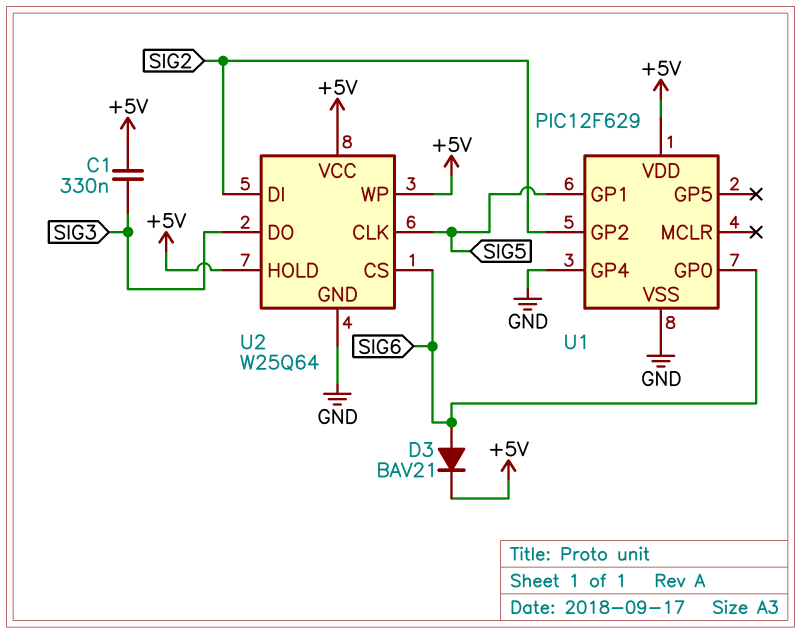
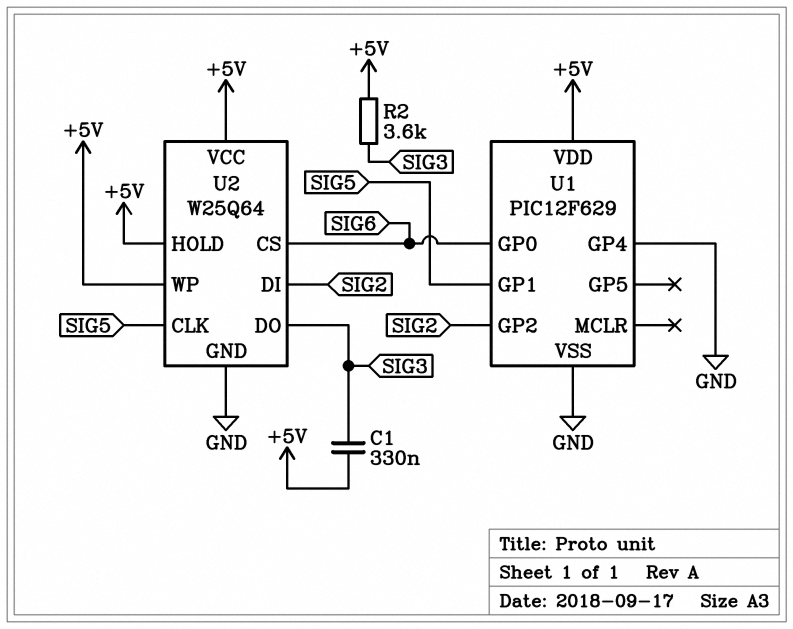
D3: diode BAV21 (A SIG6, K +5V) -> none
R2: none -> 3.6k (+5V, SIG3)

